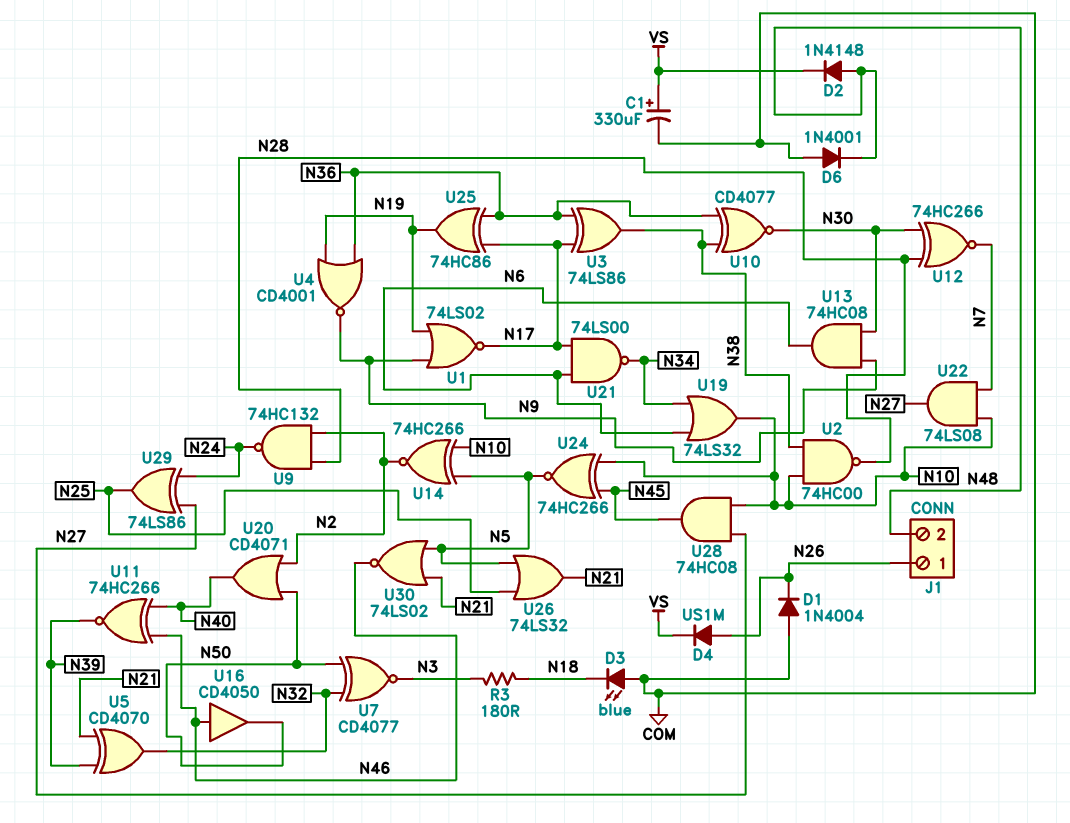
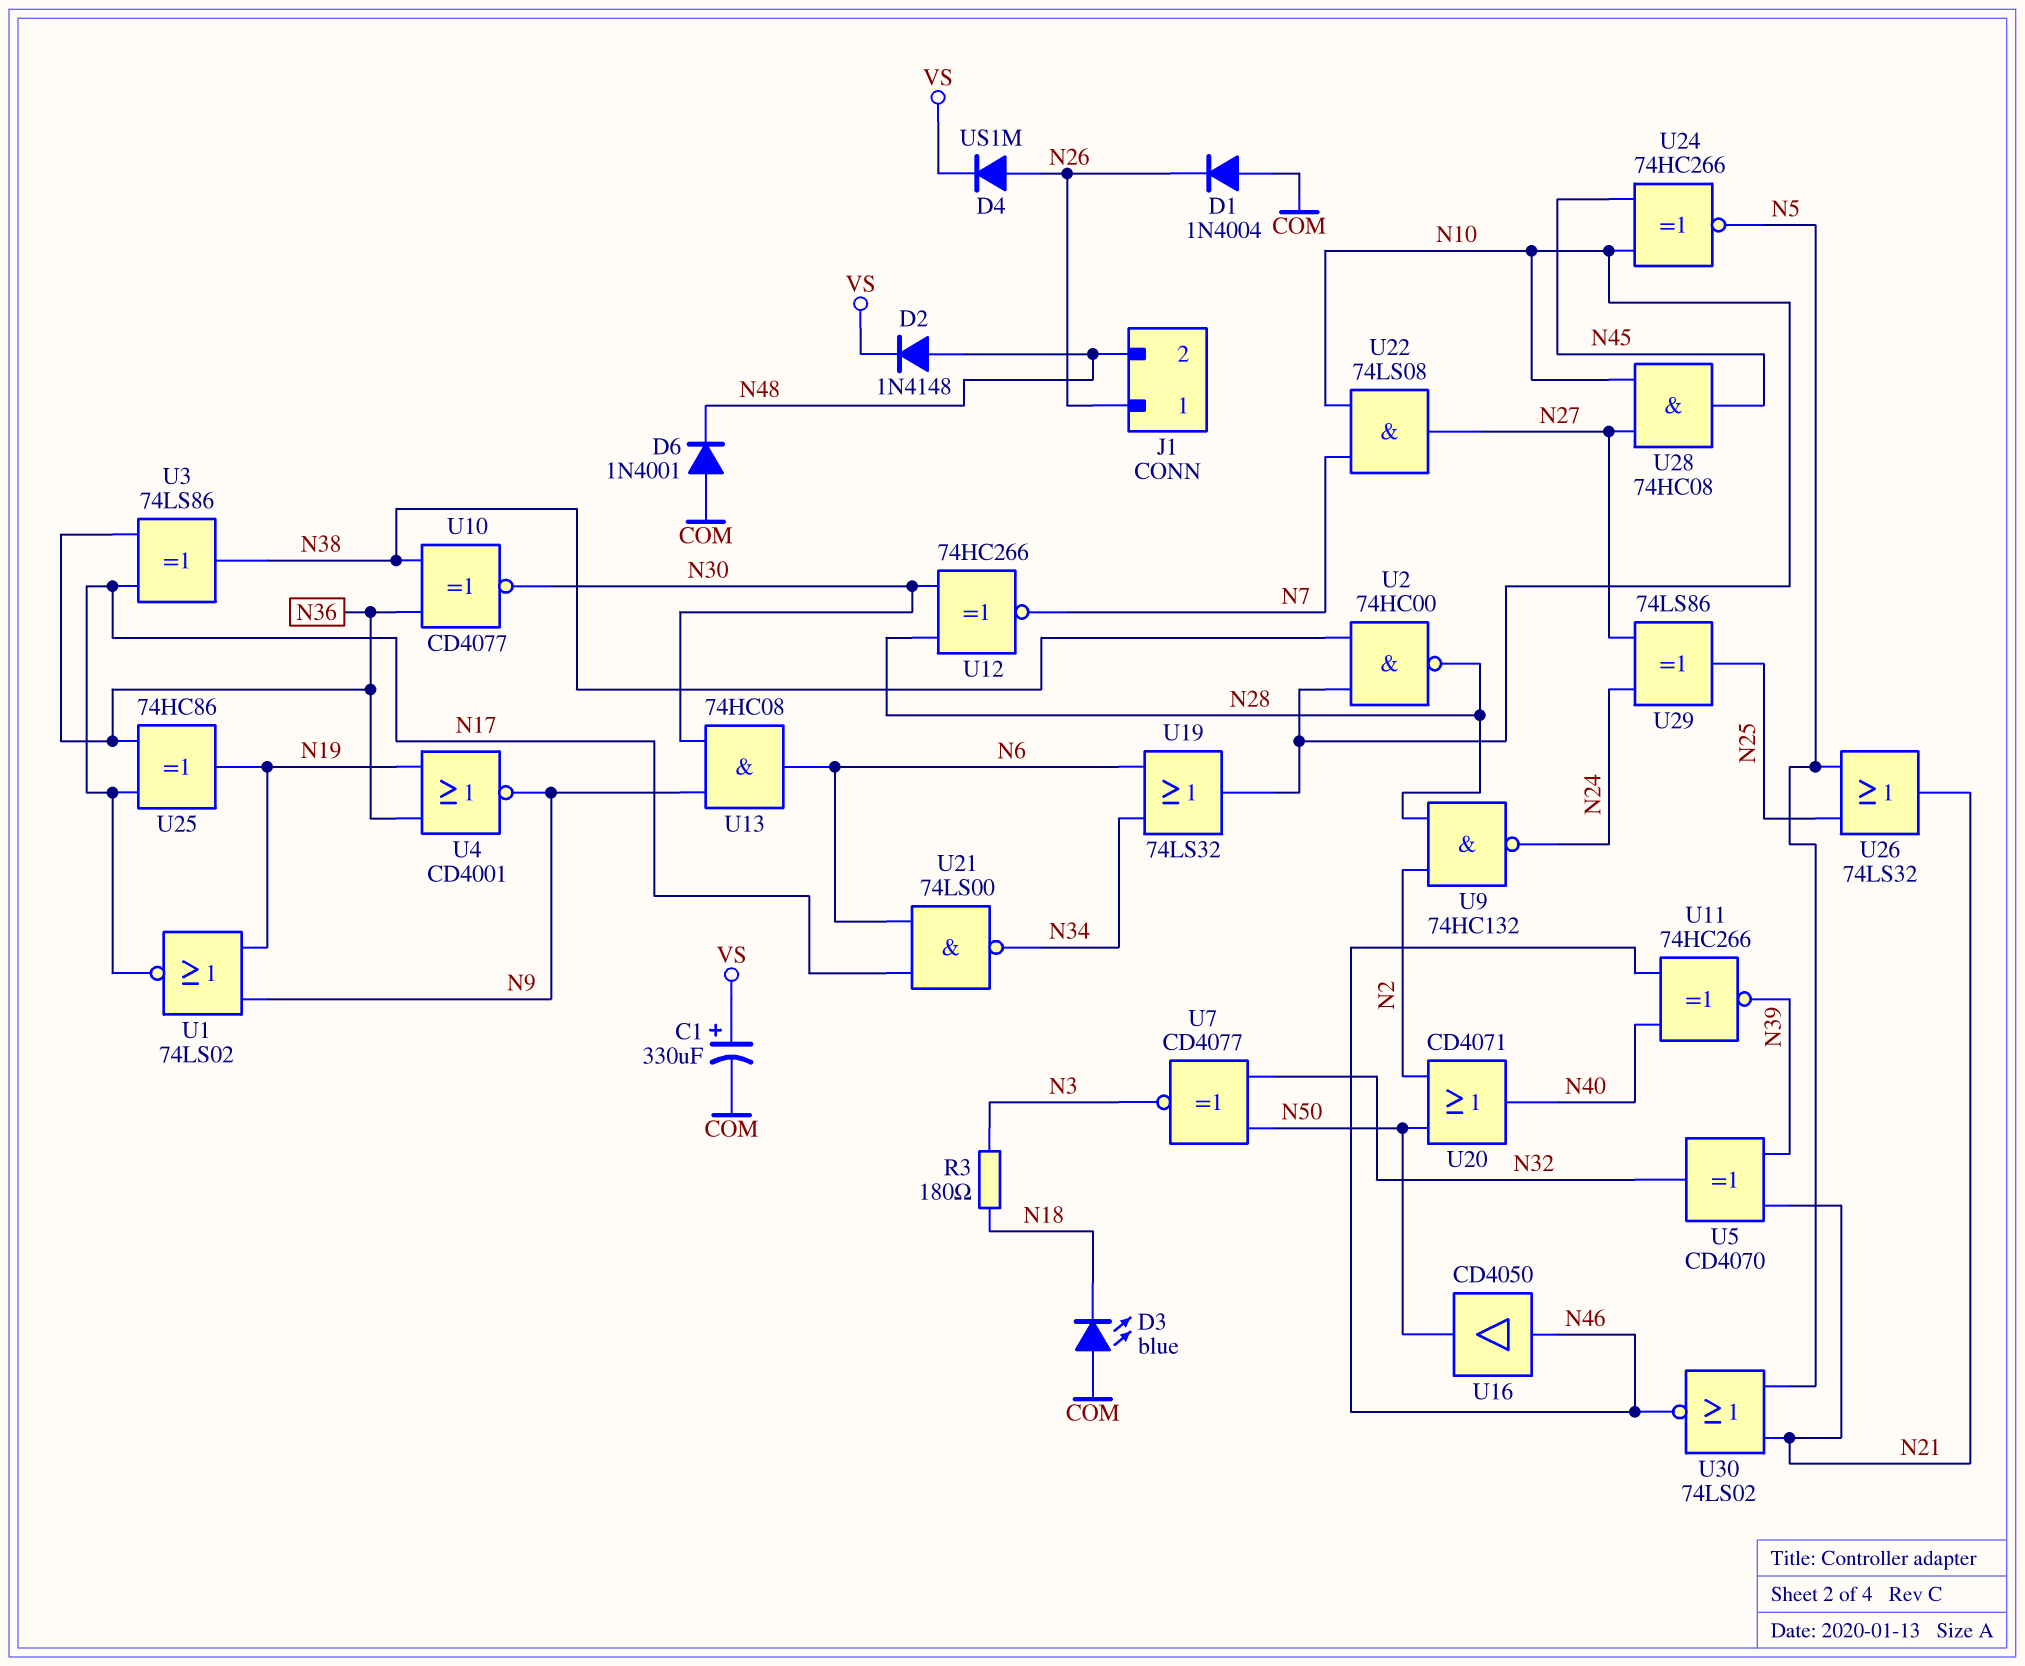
U14: XNOR 74HC266 (in N5, in N10, out N2) -> none

